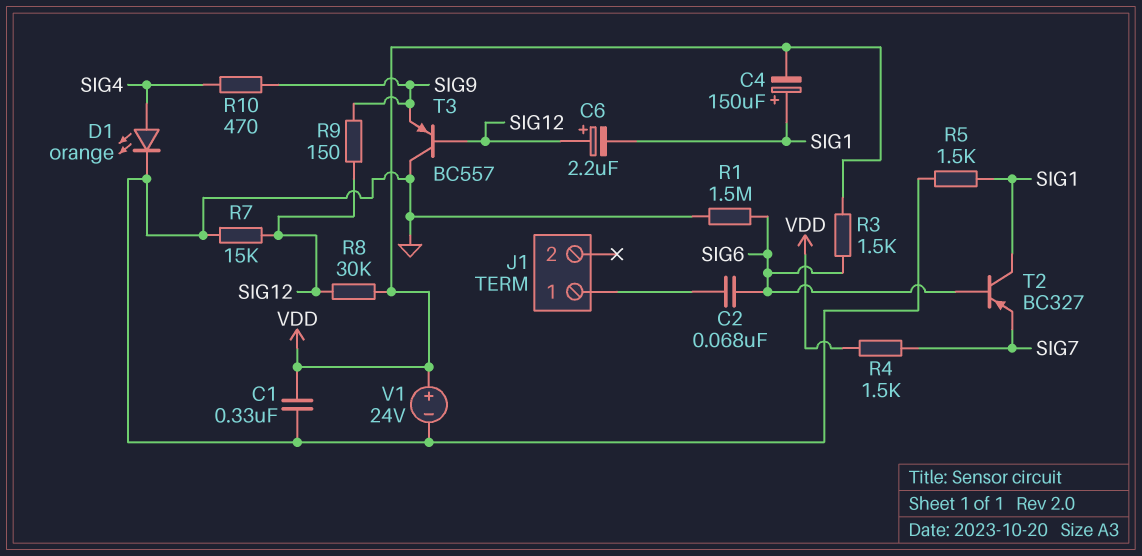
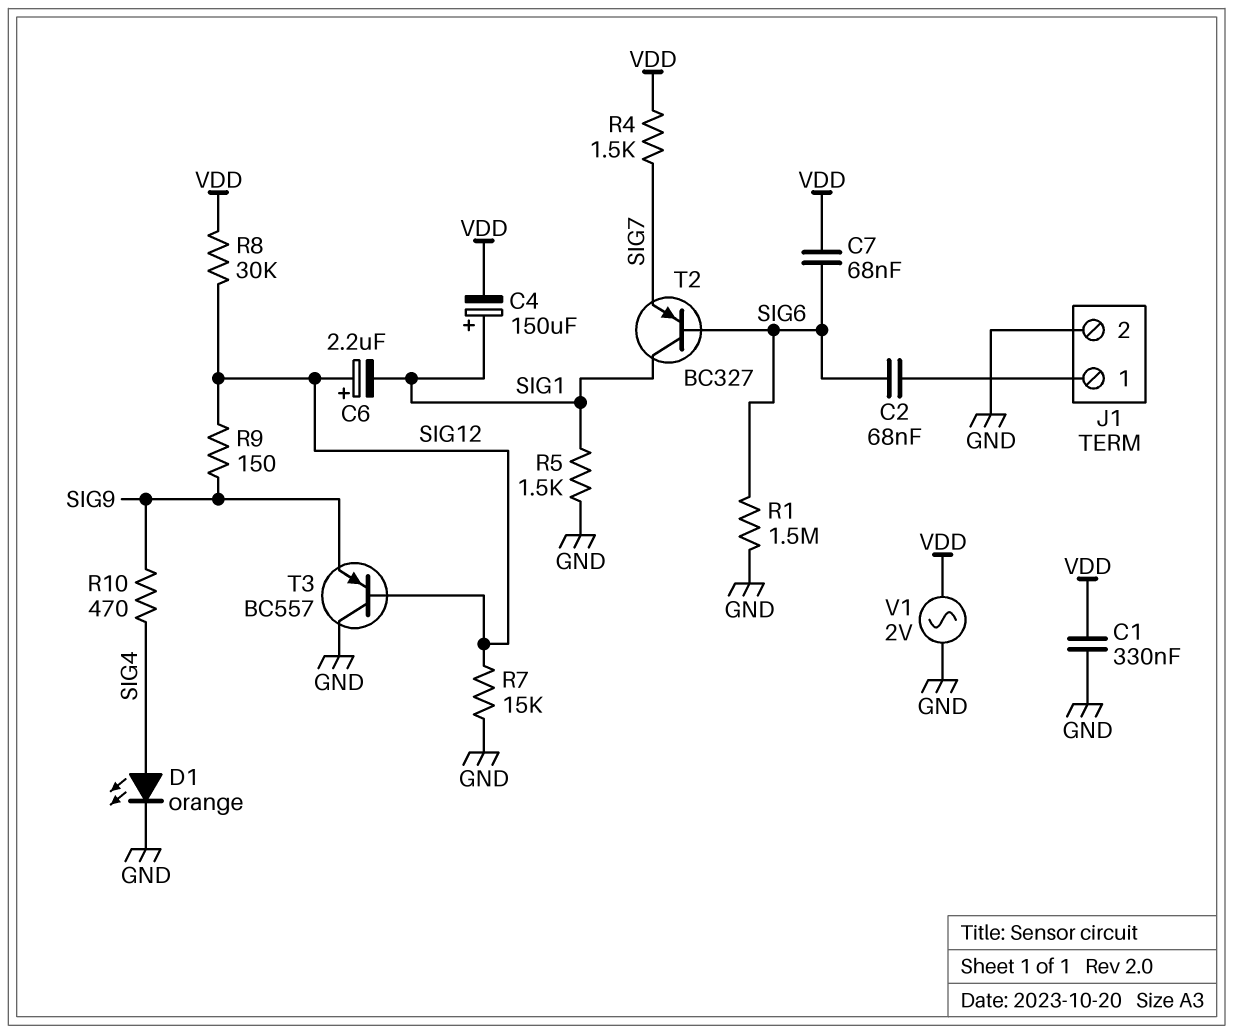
C7: none -> 68nF (SIG6, VDD)
J1 pin 2: none -> GND
R3: 1.5k (SIG6, VDD) -> none
V1: 24V (plus VDD, minus GND) -> AC 2V (GND, VDD)

